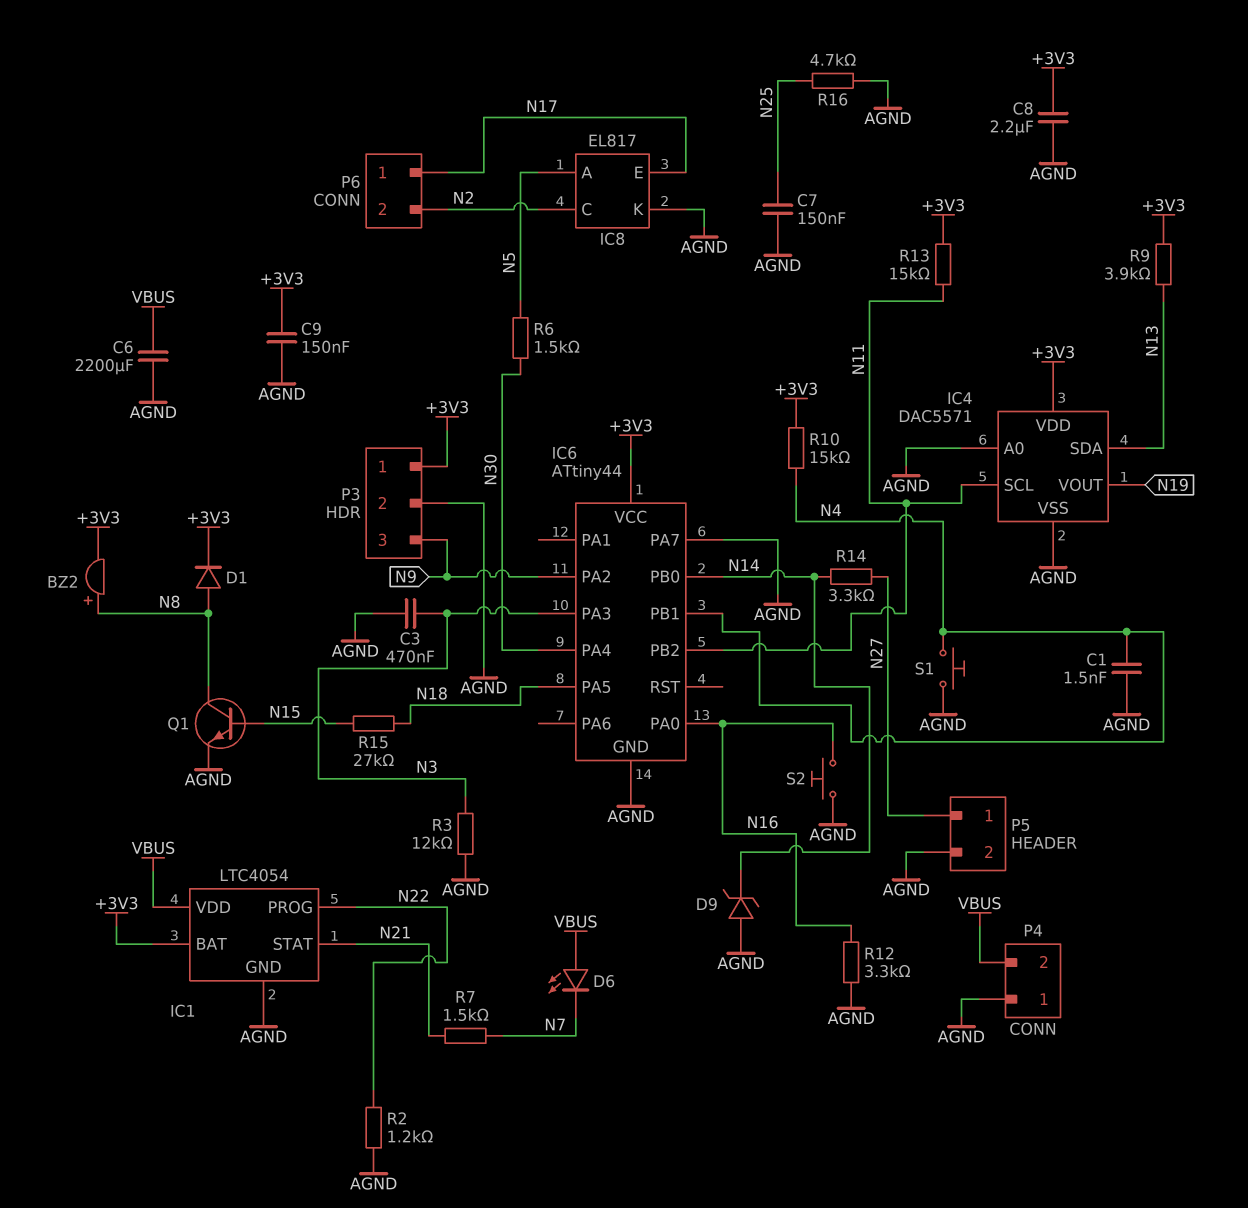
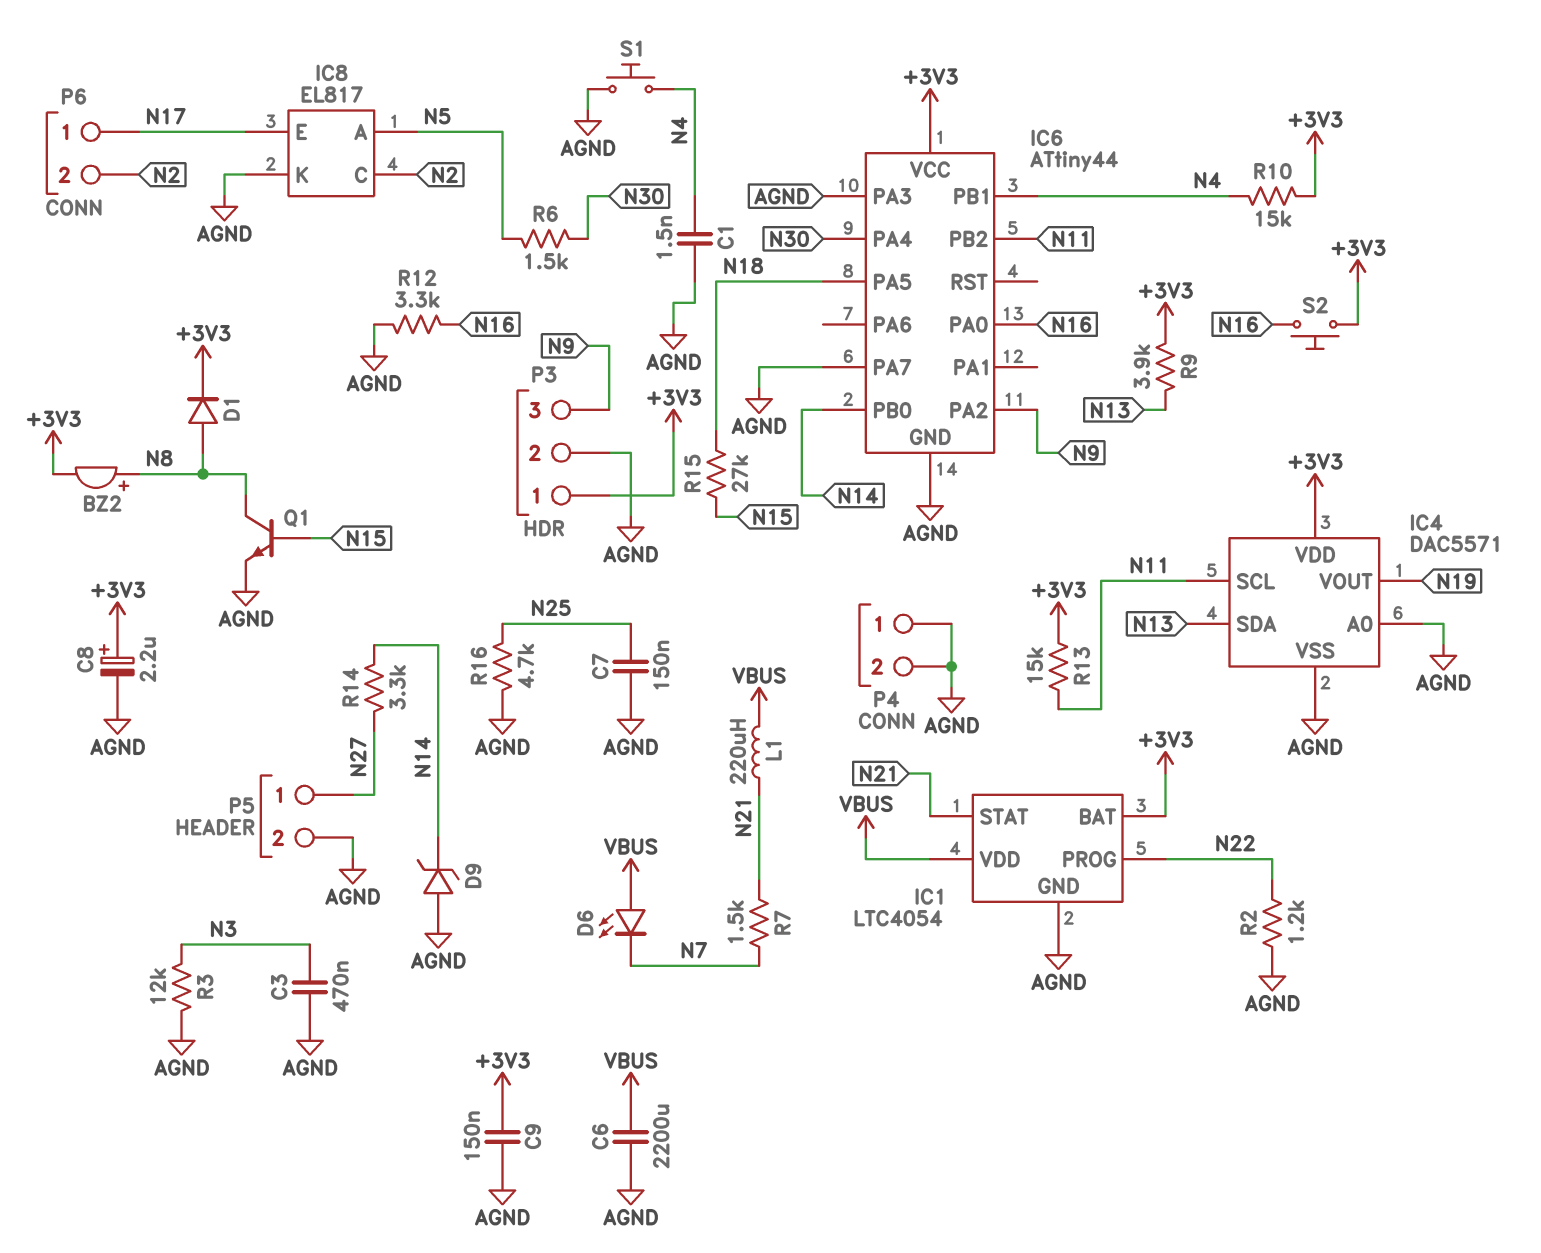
C8: 2.2uF (+3V3, AGND) -> 2.2uF (plus +3V3, minus AGND)
IC6 pin PA3: N3 -> AGND
L1: none -> 220uH (N21, VBUS)
P4 pin 2: VBUS -> AGND
S2: button (AGND, N16) -> button (+3V3, N16)

